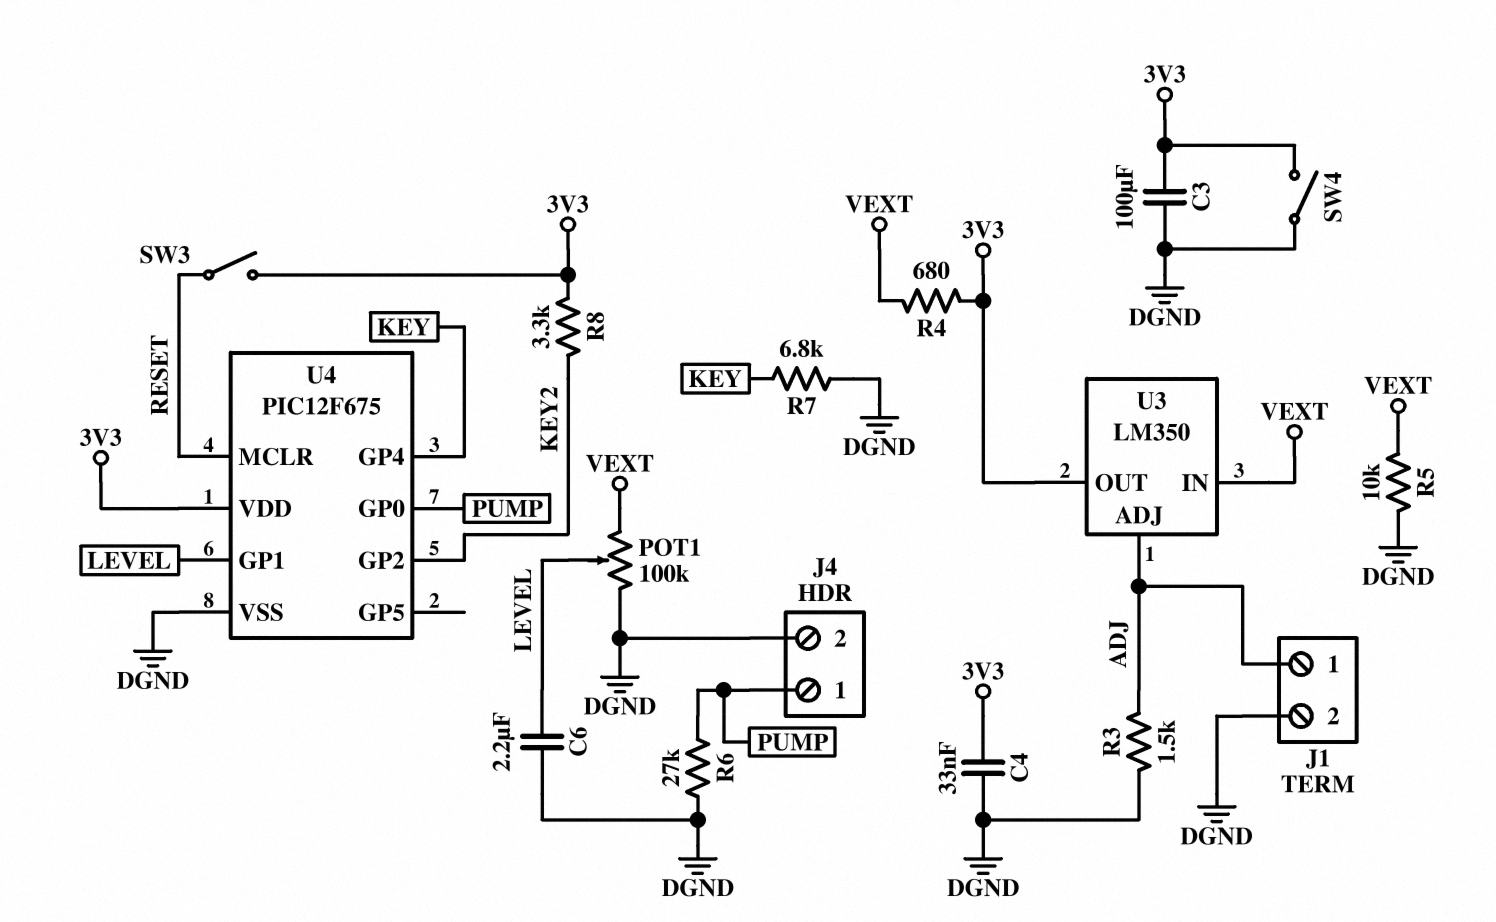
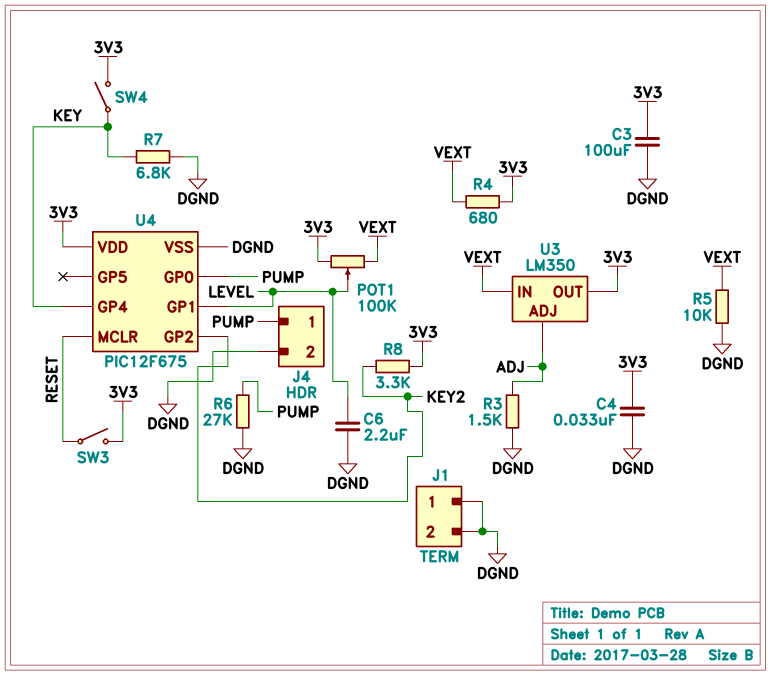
J1 pin 1: ADJ -> DGND
POT1: 100k (DGND, VEXT, wiper LEVEL) -> 100k (3V3, VEXT, wiper LEVEL)
SW4: switch (3V3, DGND) -> switch (3V3, KEY)

